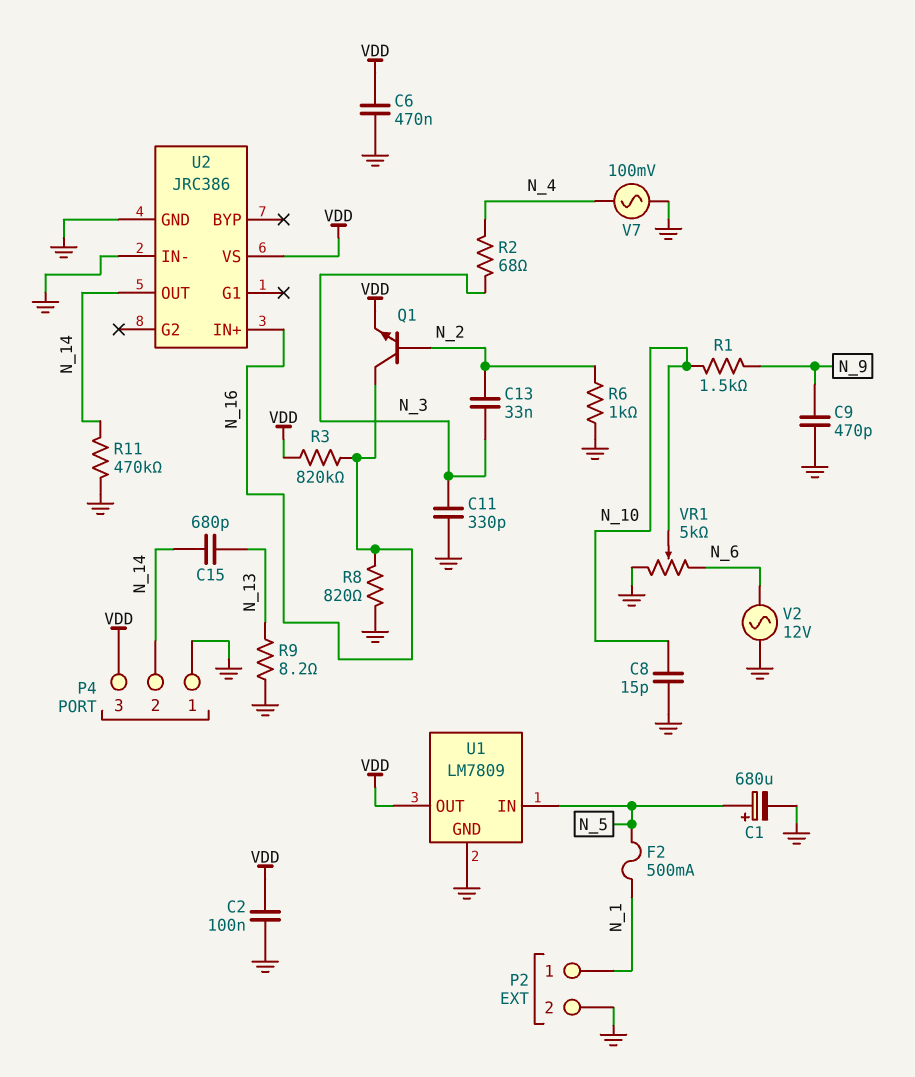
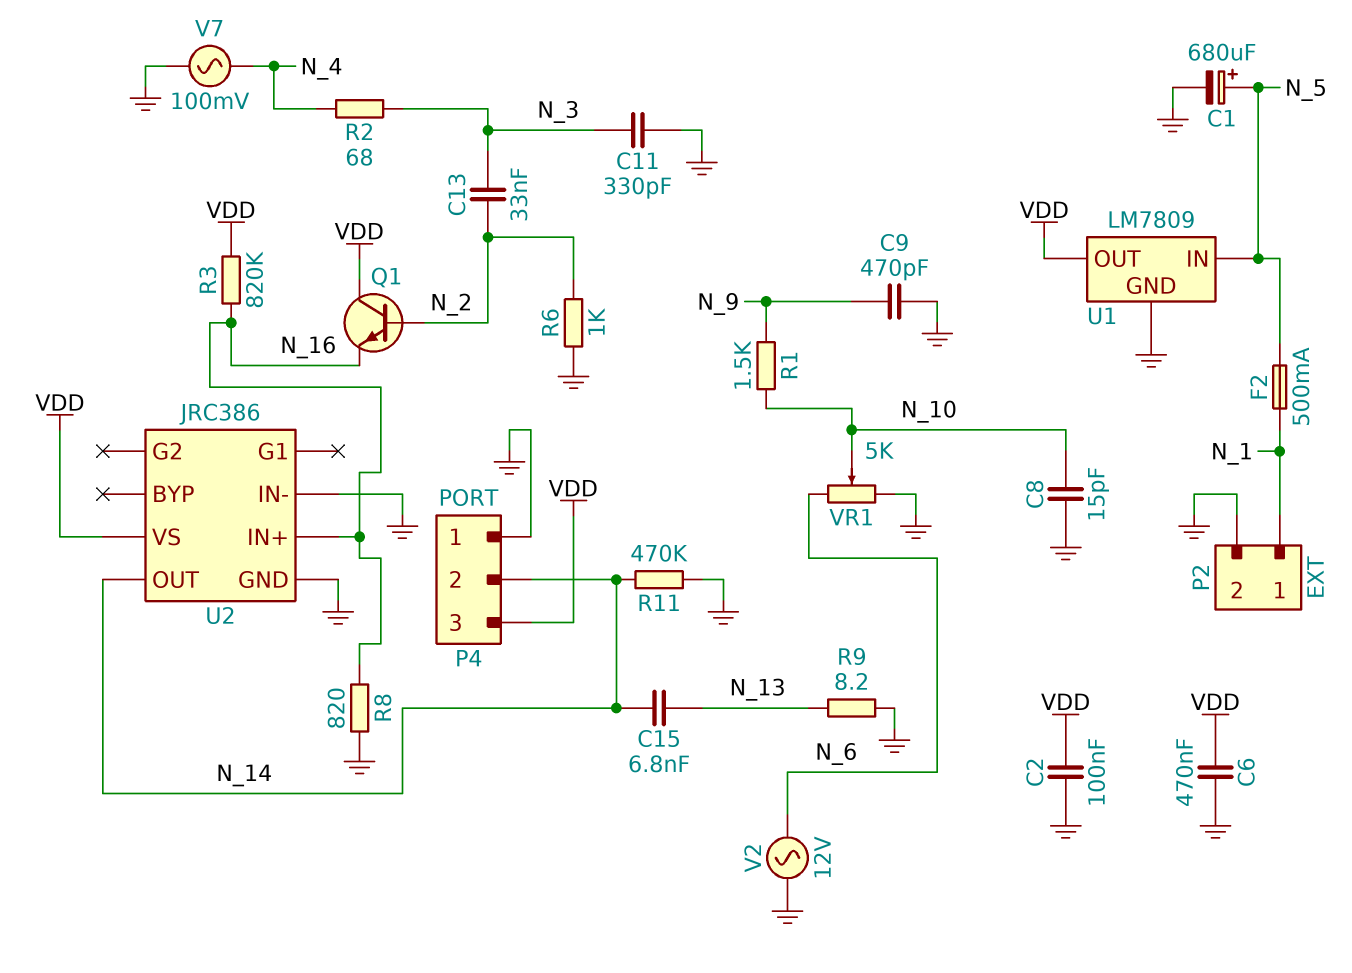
C15: 680pF (N_13, N_14) -> 6.8nF (N_13, N_14)
Q1: NPN (B N_2, C N_16, E VDD) -> NPN (B N_2, C VDD, E N_16)

